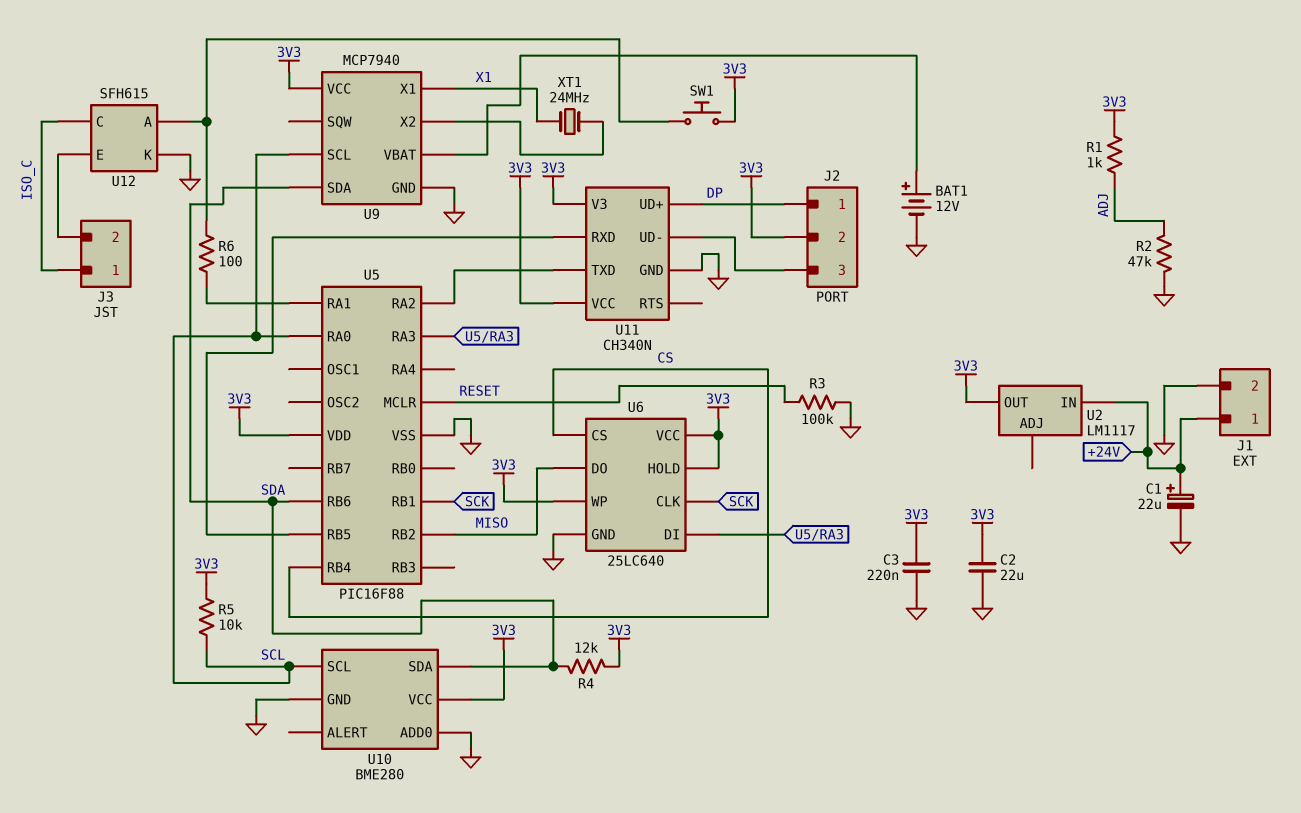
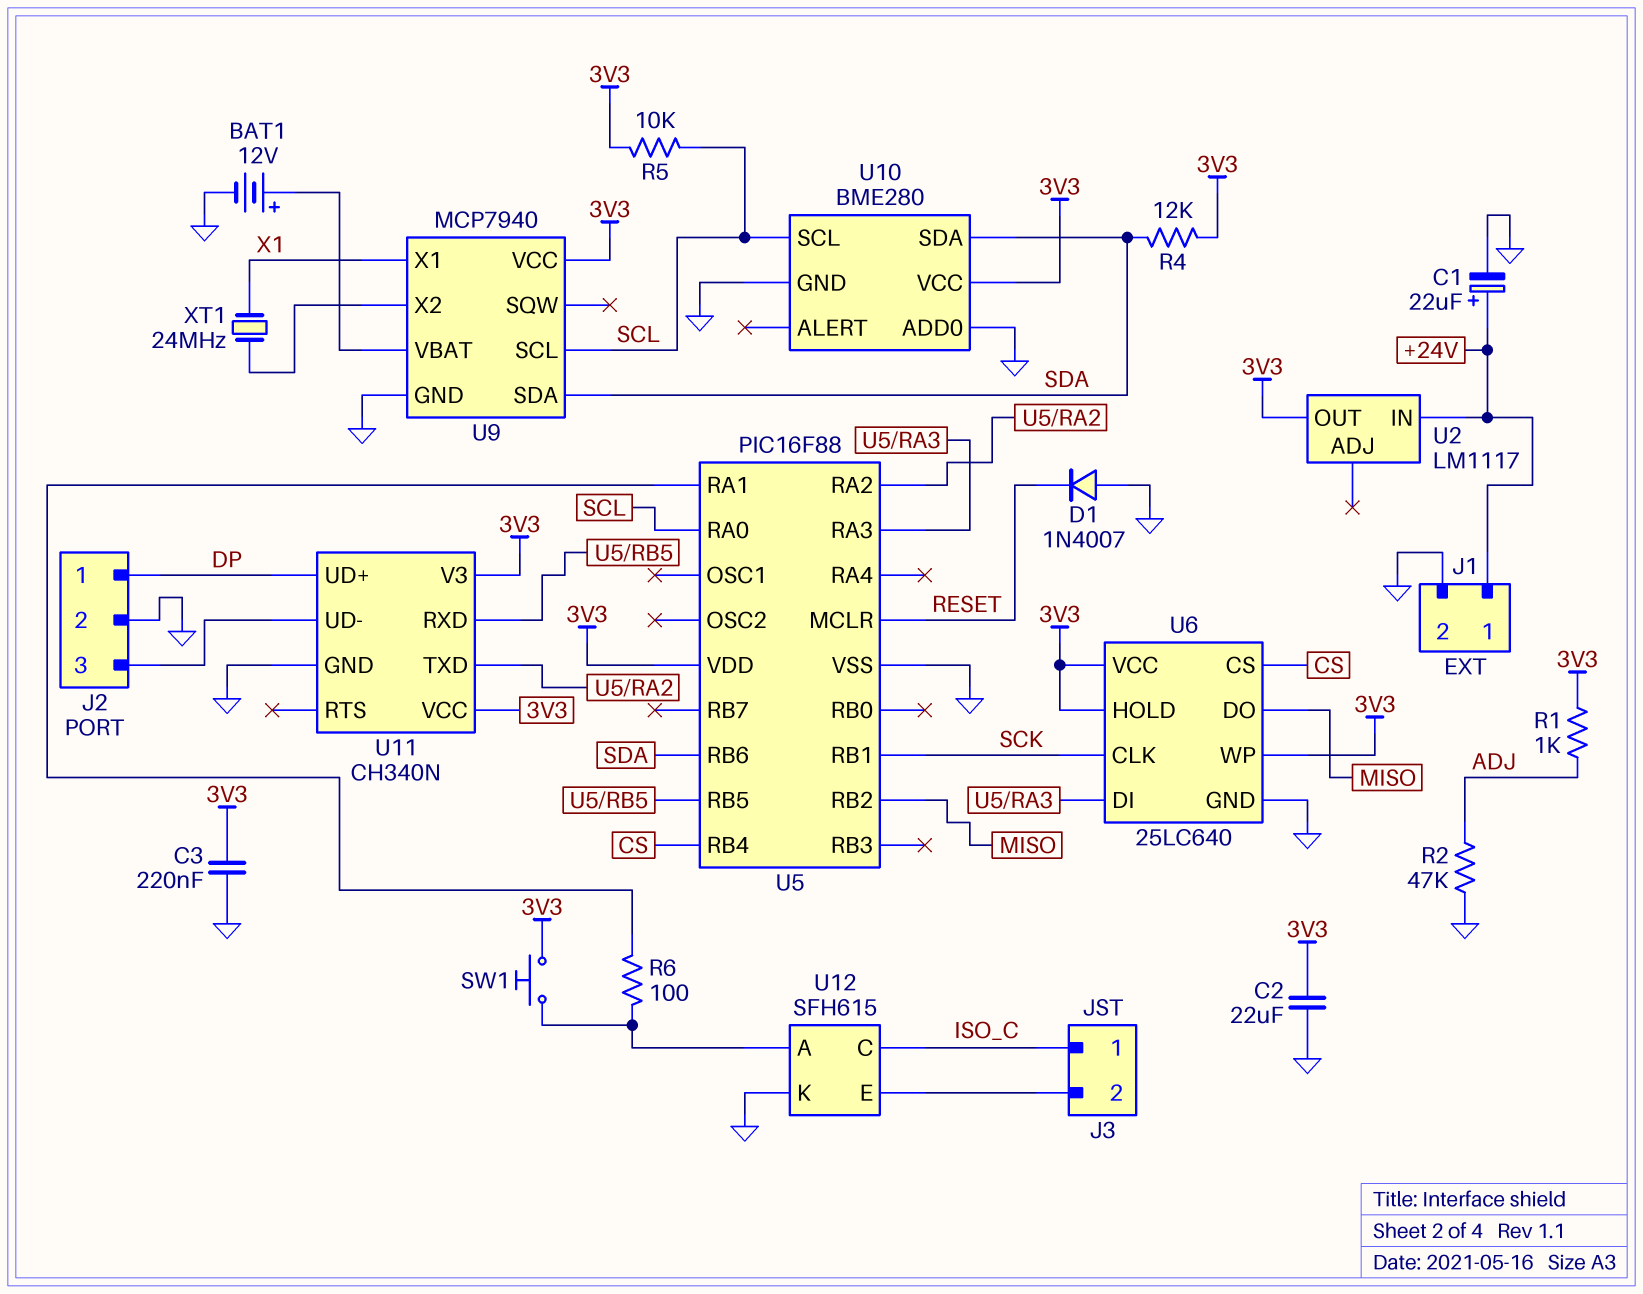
D1: none -> diode 1N4007 (A GND, K RESET)
J2 pin 2: 3V3 -> GND
R3: 100k (GND, RESET) -> none

